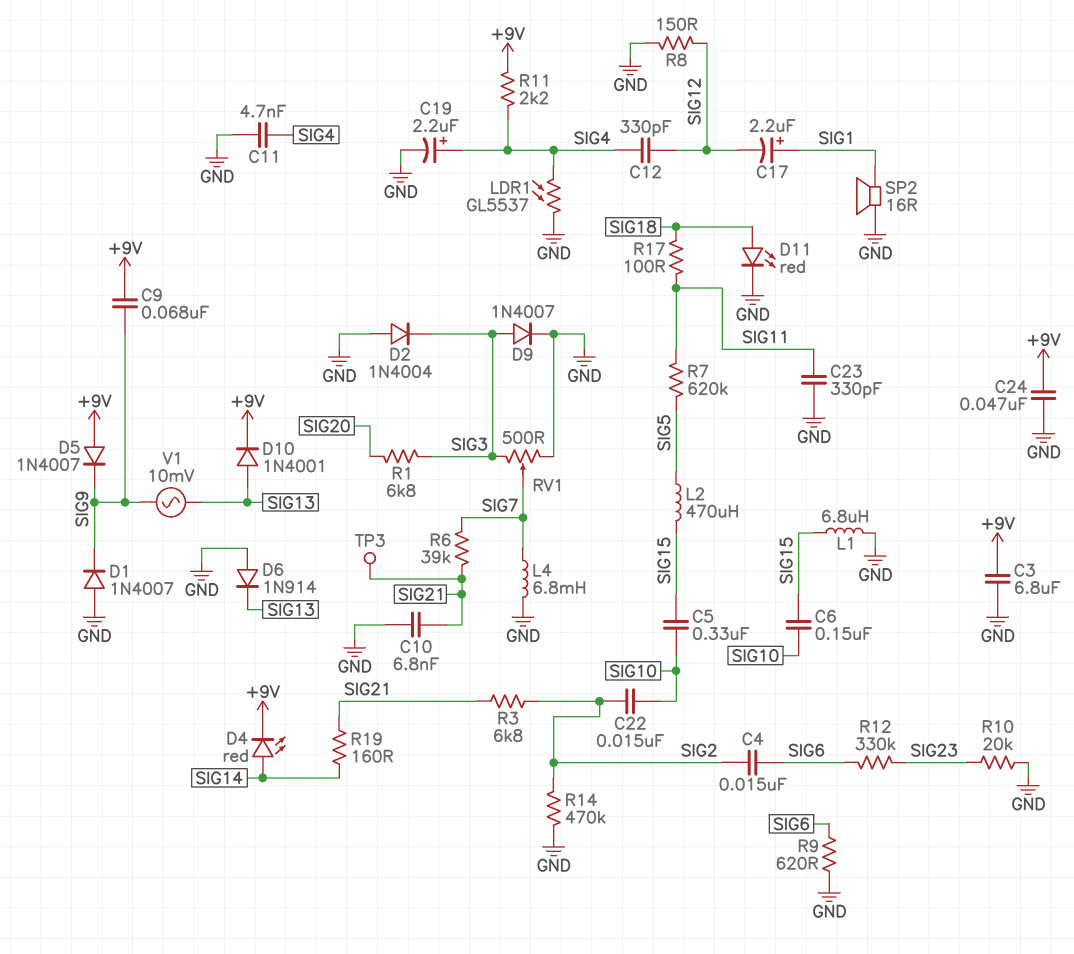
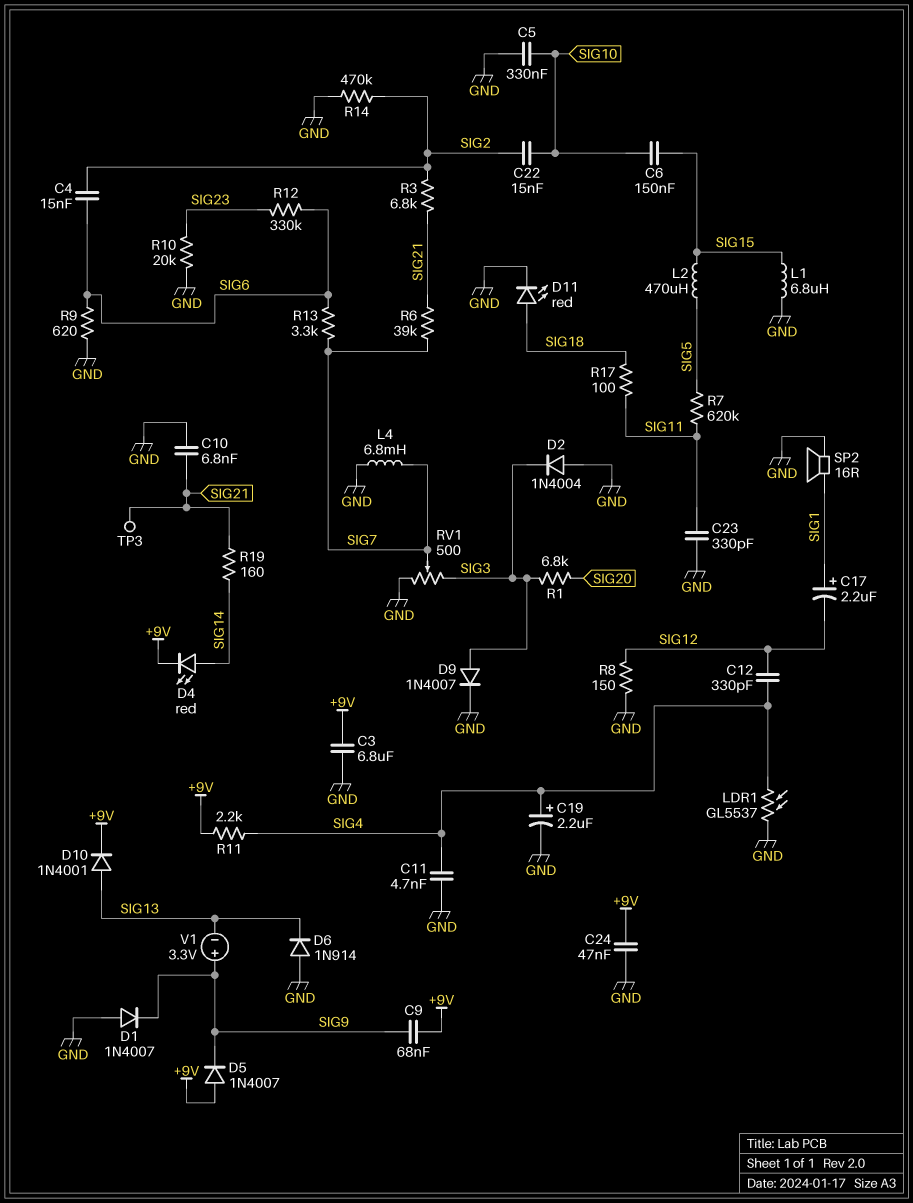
C5: 330nF (SIG10, SIG15) -> 330nF (GND, SIG10)
R13: none -> 3.3k (SIG6, SIG7)
V1: AC 10mV (SIG9, SIG13) -> 3.3V (plus SIG9, minus SIG13)

